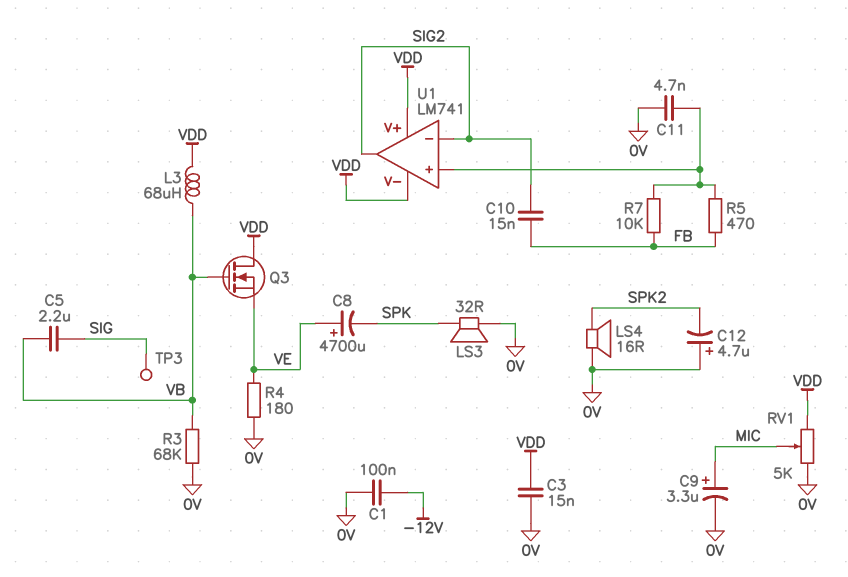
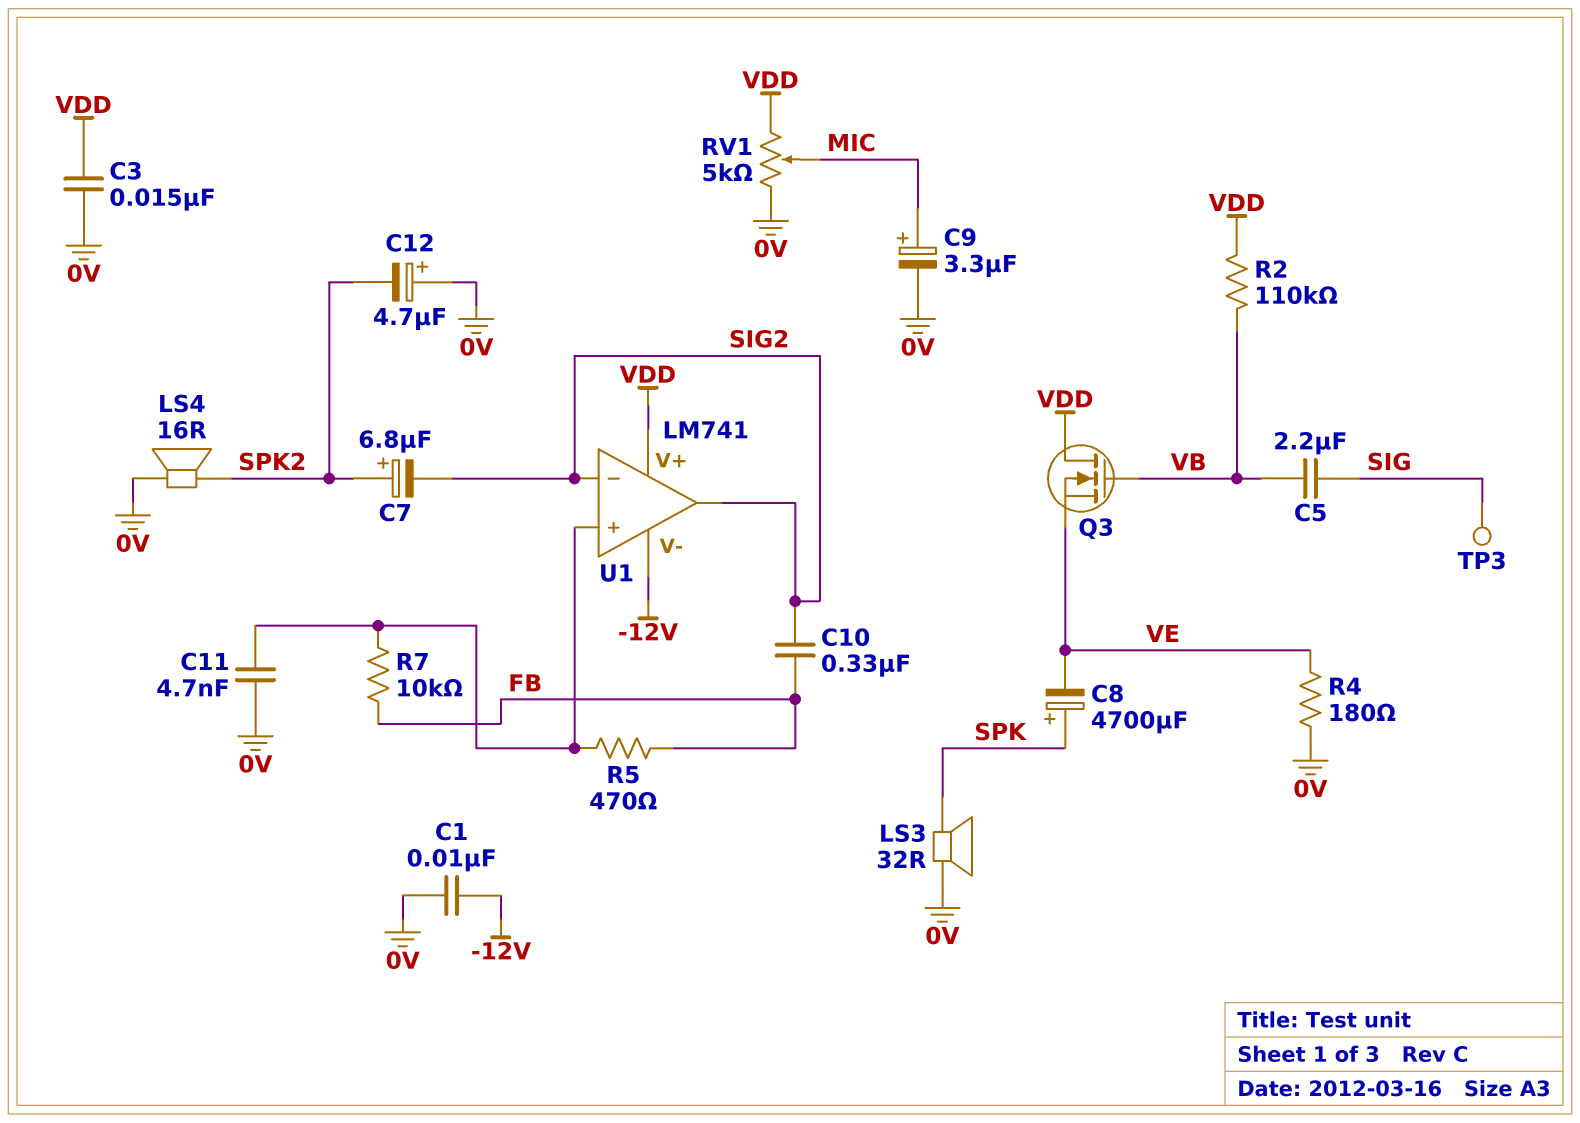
C1: 100nF (-12V, 0V) -> 10nF (-12V, 0V)
C7: none -> 6.8uF (plus SPK2, minus SIG2)
C8: 4700uF (plus VE, minus SPK) -> 4700uF (plus SPK, minus VE)
C10: 15nF (FB, SIG2) -> 330nF (FB, SIG2)
L3: 68uH (VB, VDD) -> none
R2: none -> 110k (VB, VDD)
R3: 68k (0V, VB) -> none
U1 pin V-: VDD -> -12V

